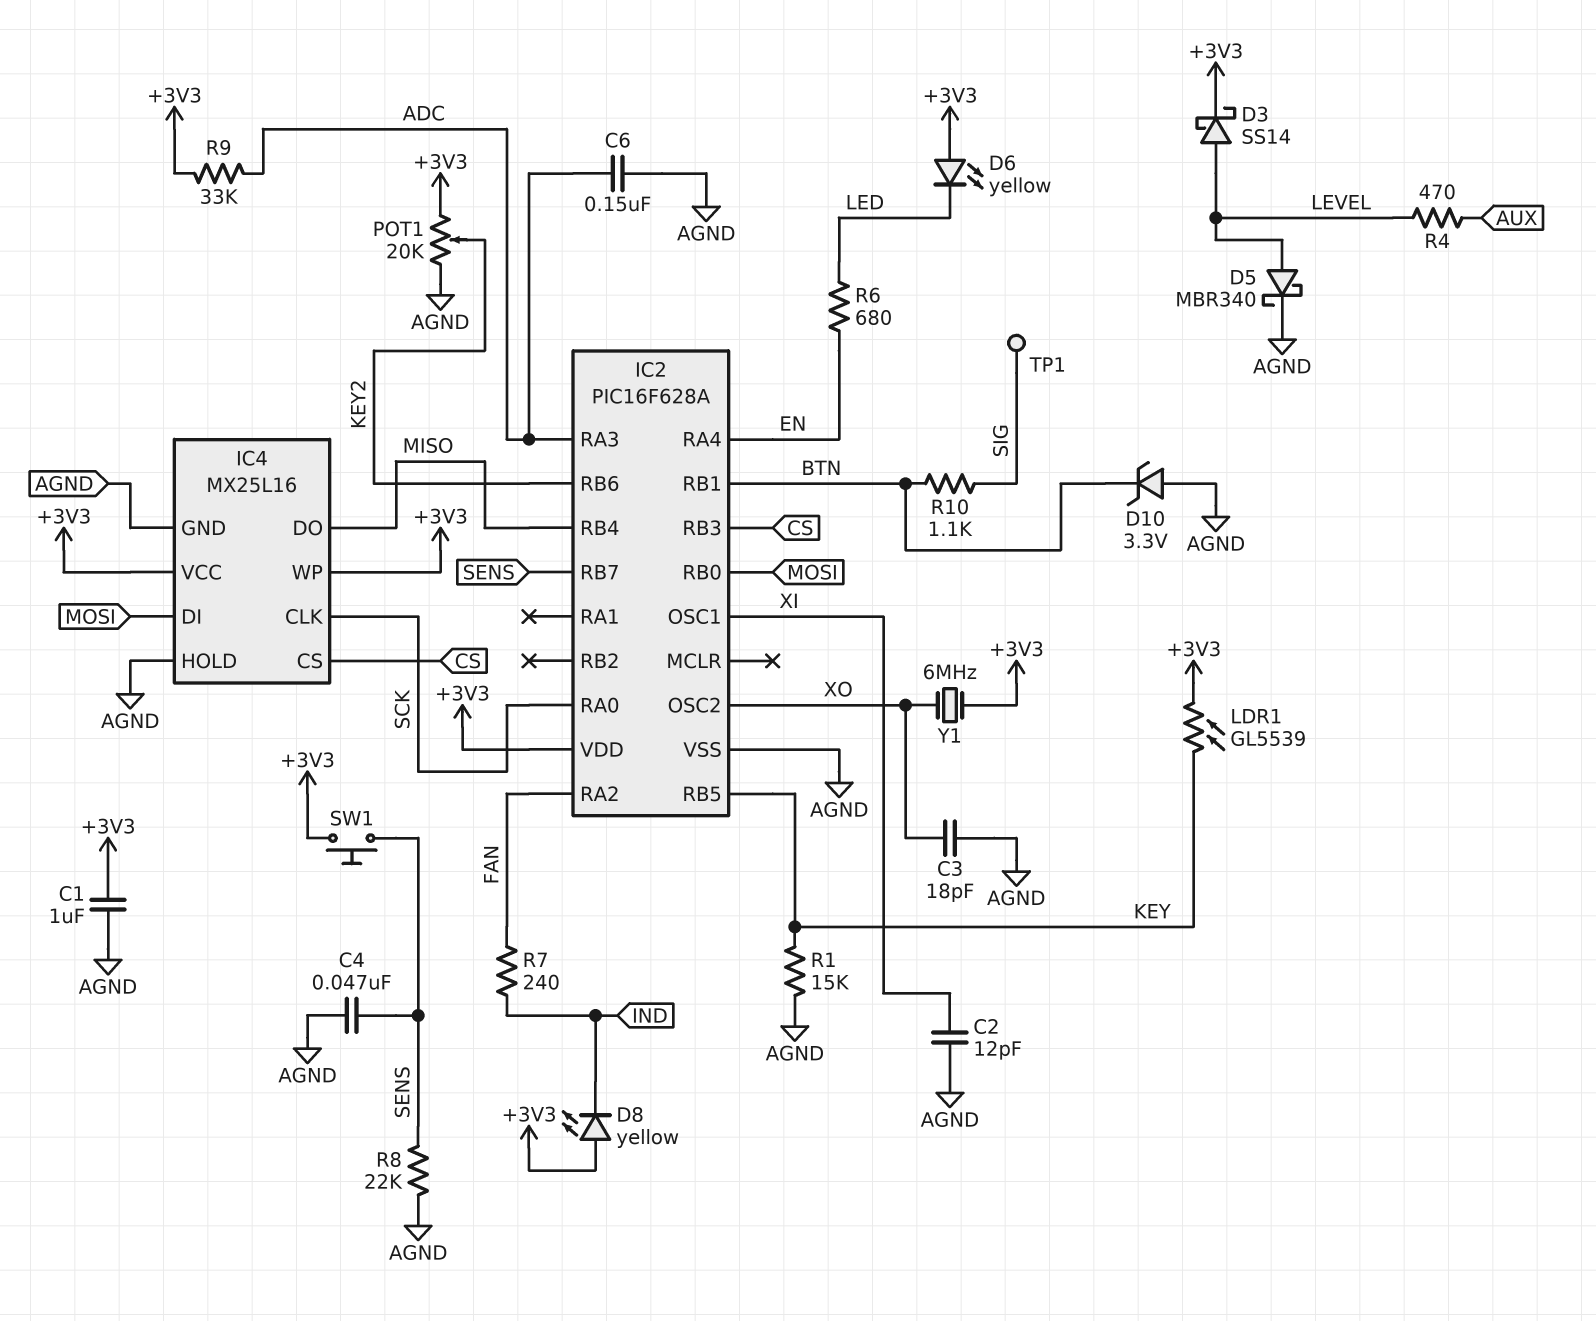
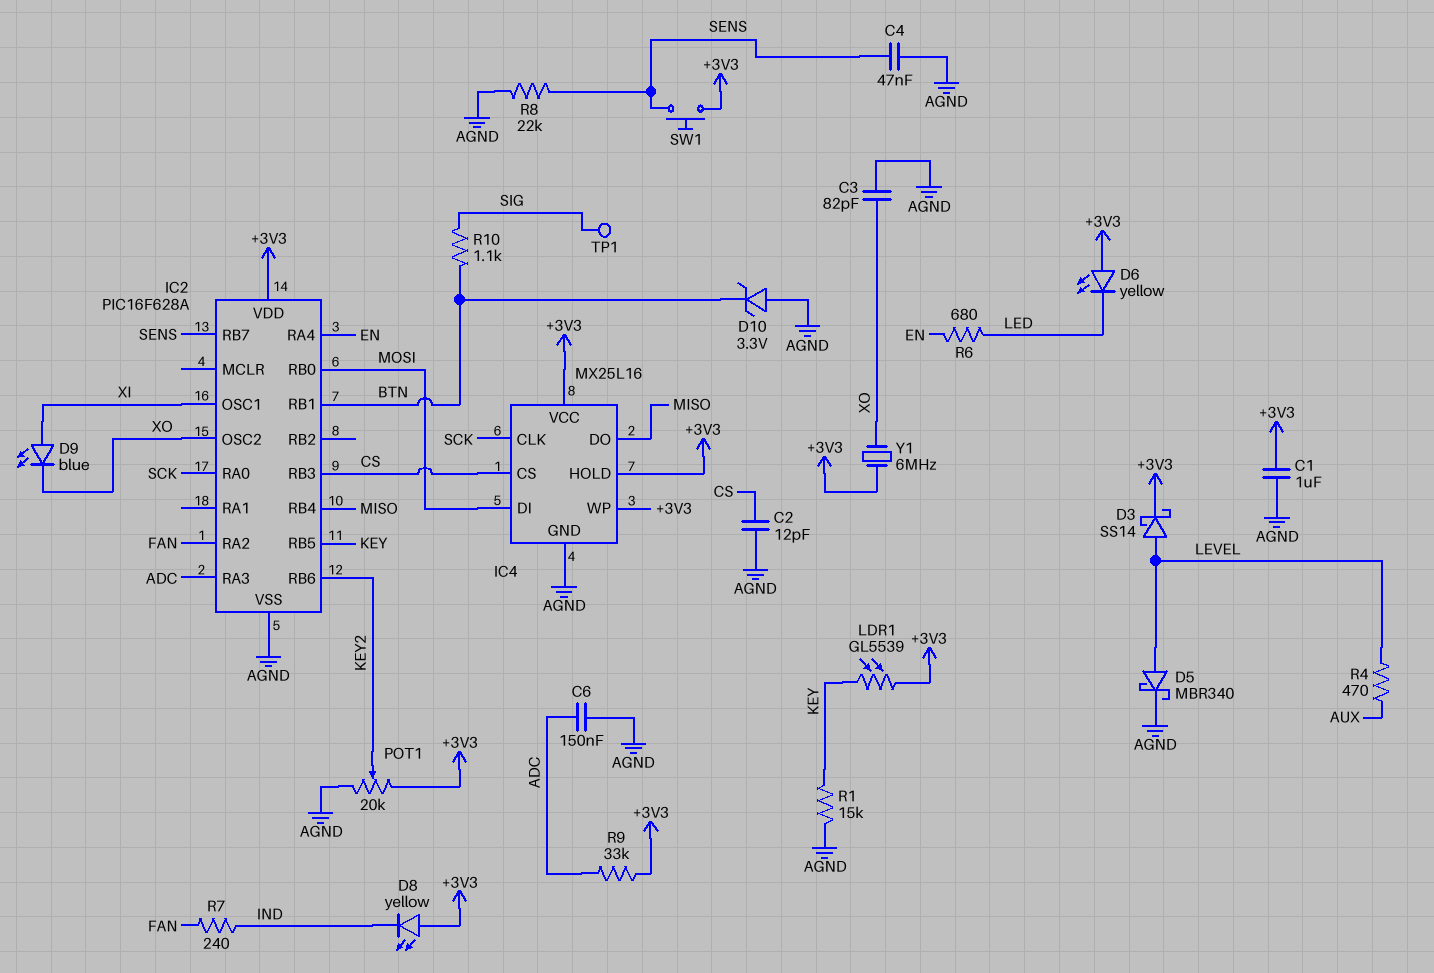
C2: 12pF (AGND, XI) -> 12pF (AGND, CS)
C3: 18pF (AGND, XO) -> 82pF (AGND, XO)
D9: none -> LED blue (A XI, K XO)
IC4 pin HOLD: AGND -> +3V3

